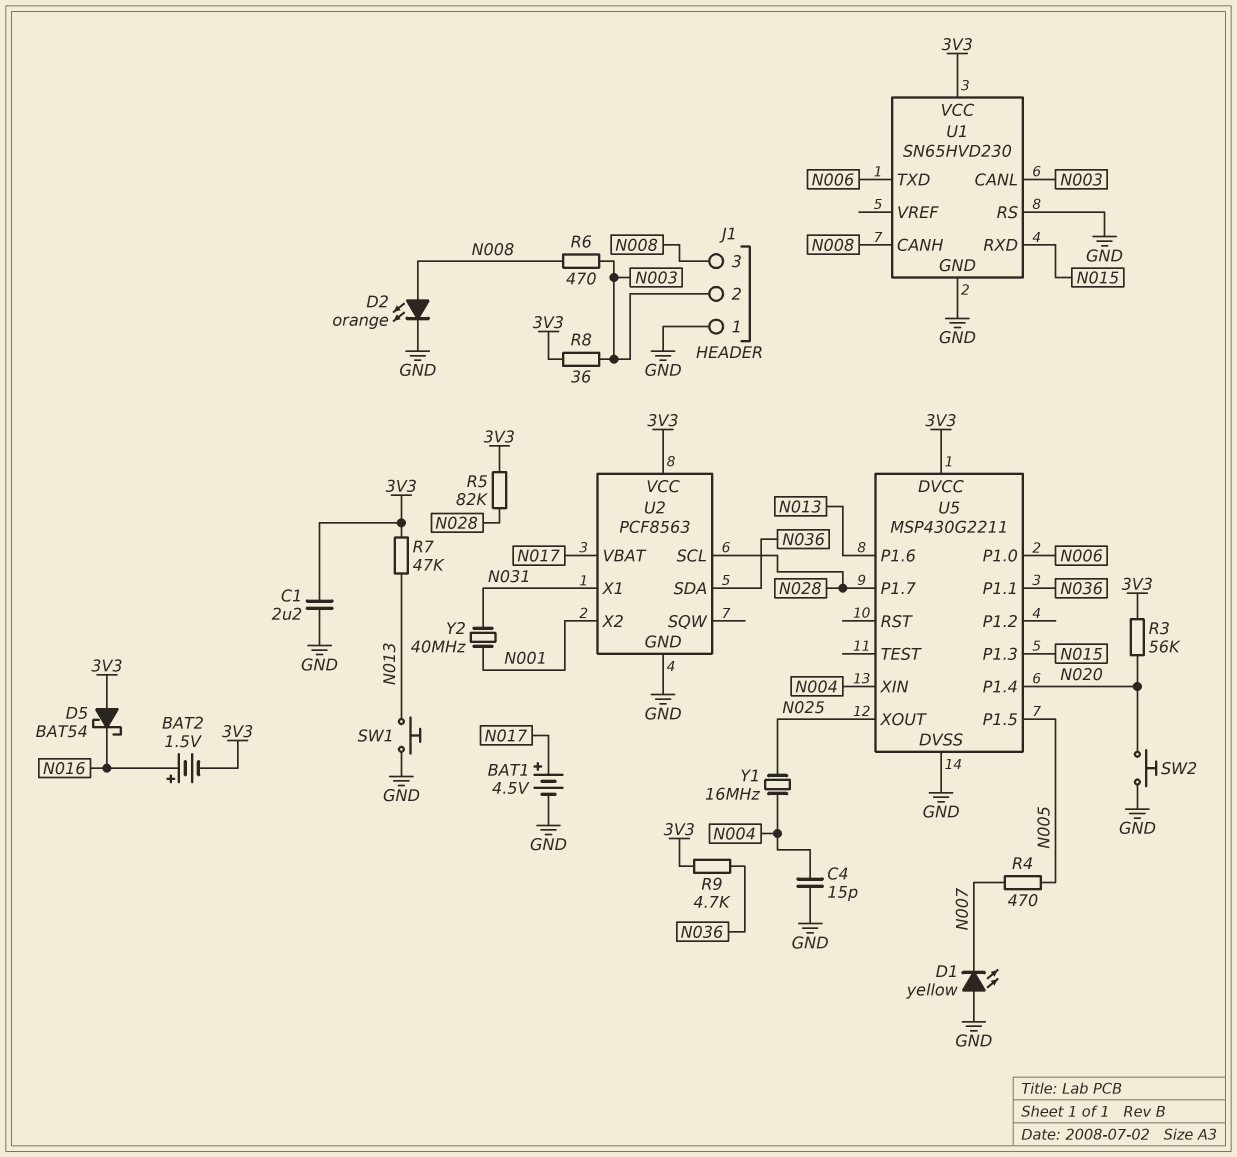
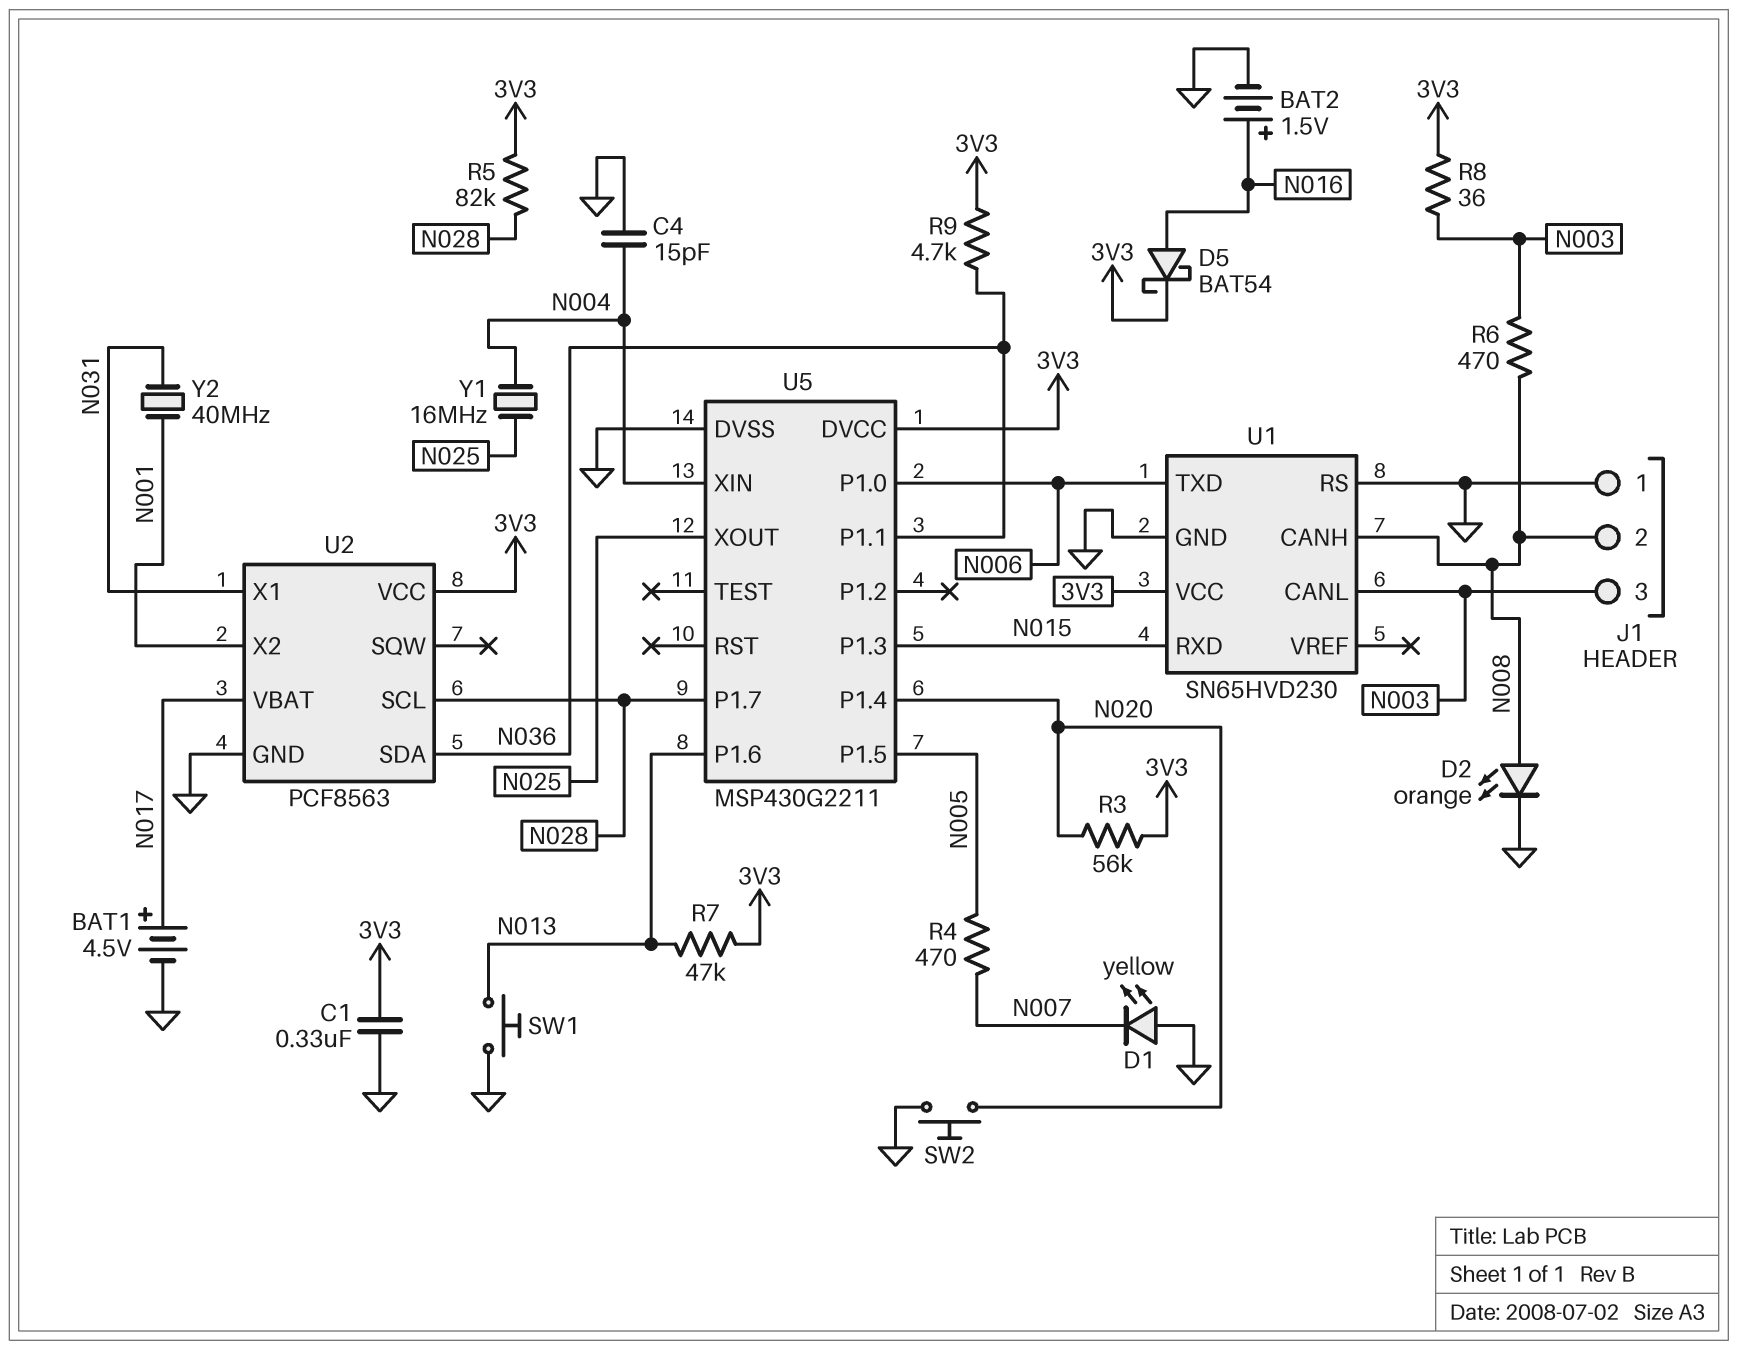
BAT2: 1.5V (plus N016, minus 3V3) -> 1.5V (plus N016, minus GND)
C1: 2.2uF (3V3, GND) -> 330nF (3V3, GND)
D5: schottky BAT54 (A 3V3, K N016) -> schottky BAT54 (A N016, K 3V3)
J1 pin 2: N003 -> N008
J1 pin 3: N008 -> N003

